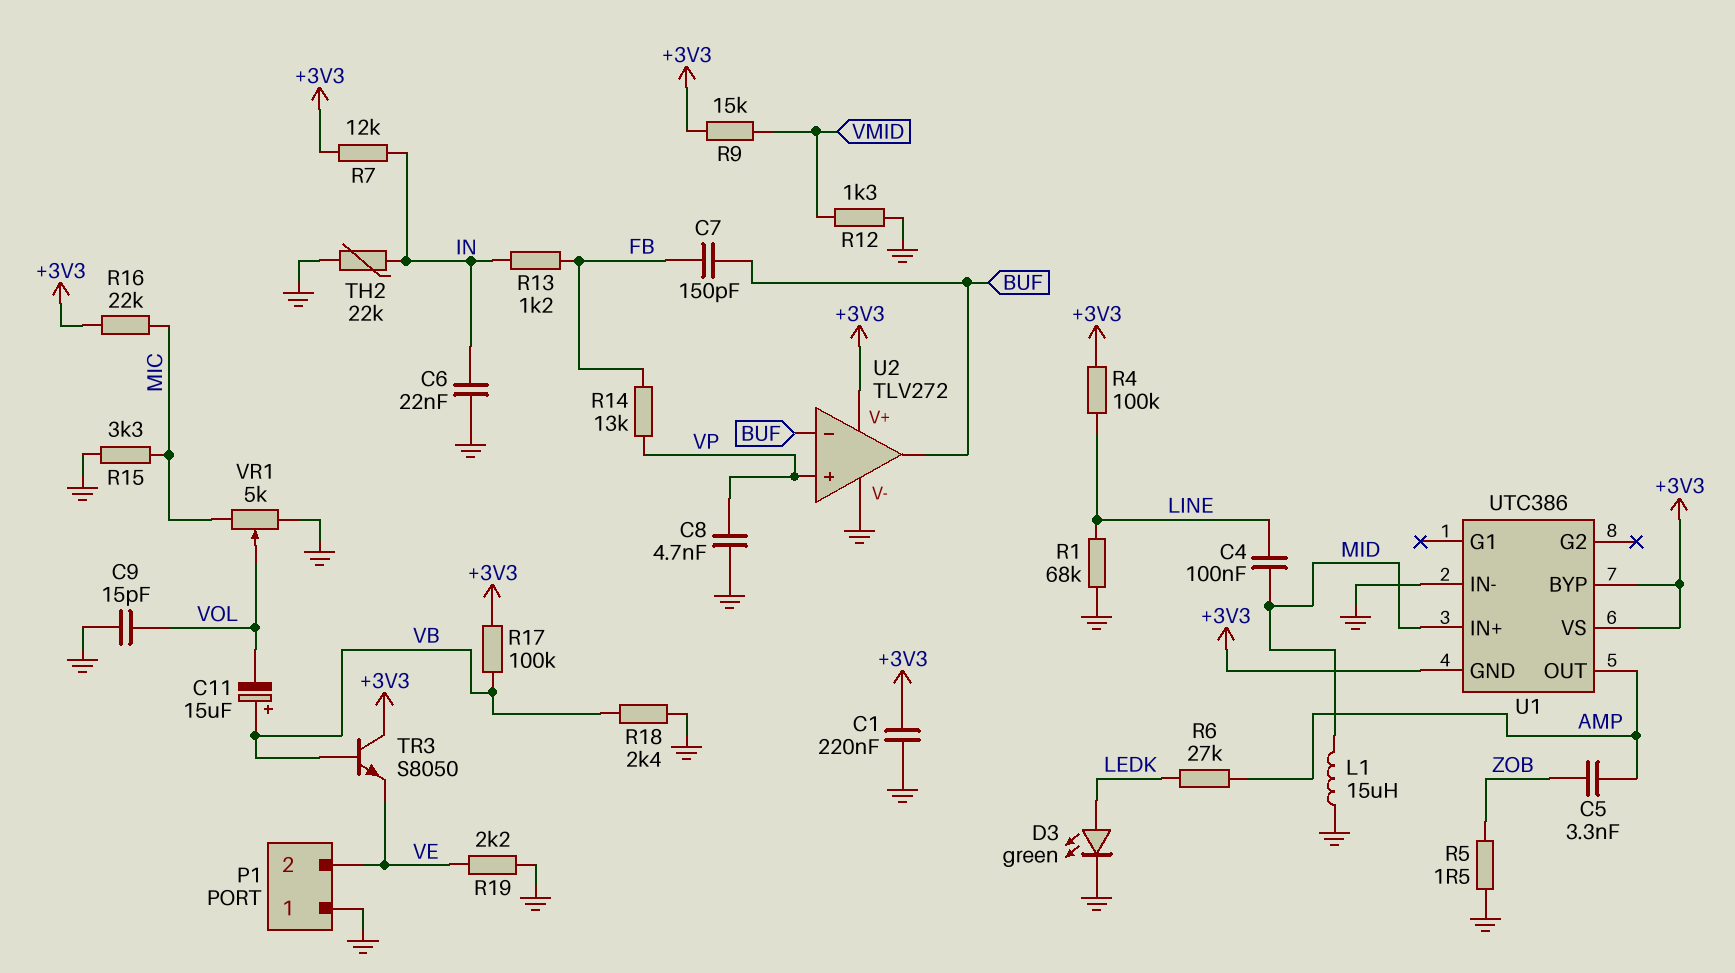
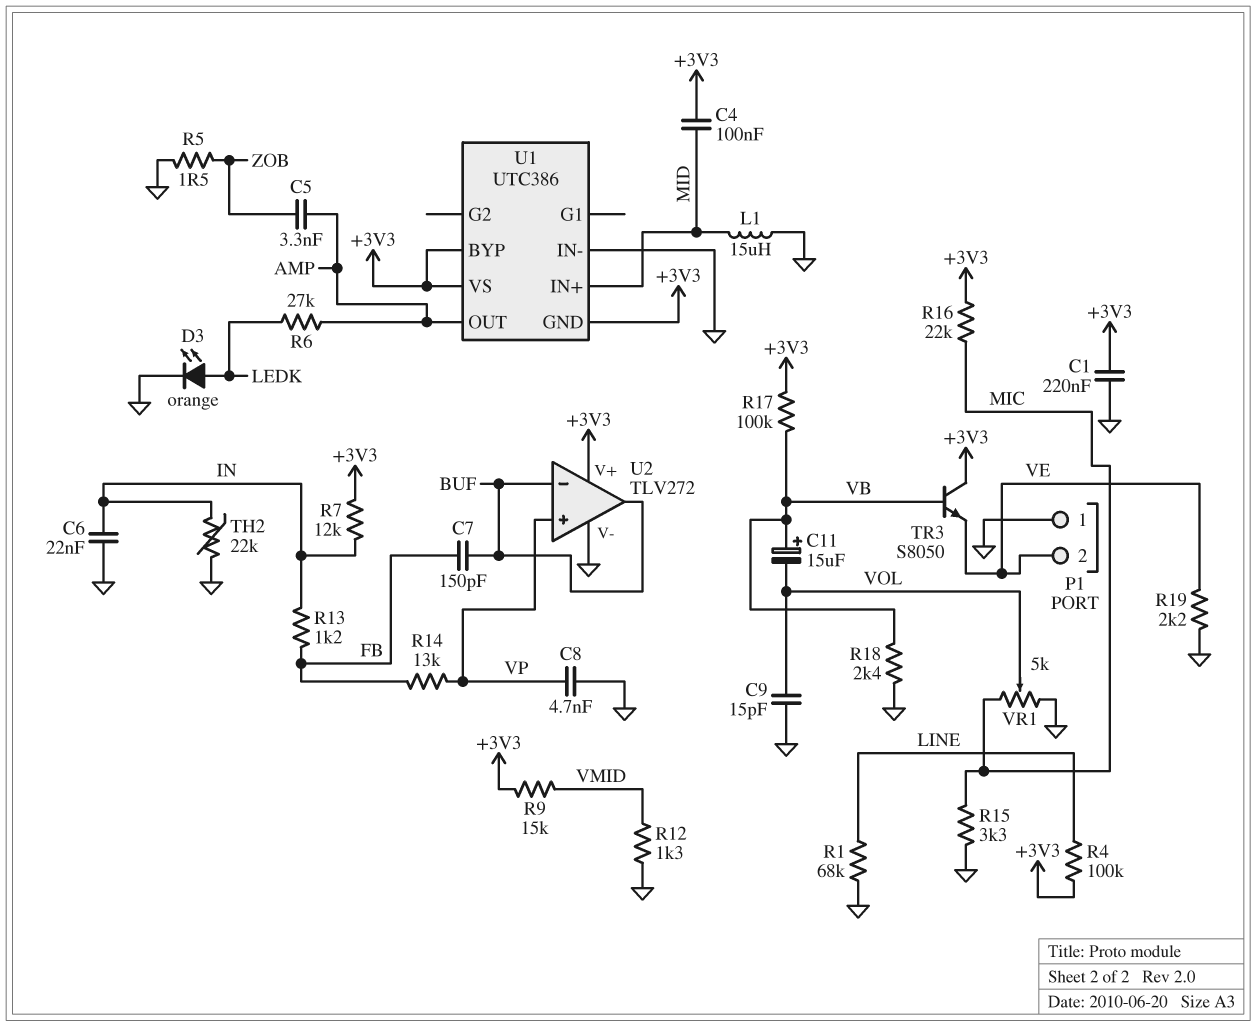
C4: 100nF (LINE, MID) -> 100nF (+3V3, MID)
D3: LED green (A LEDK, K GND) -> LED orange (A LEDK, K GND)

